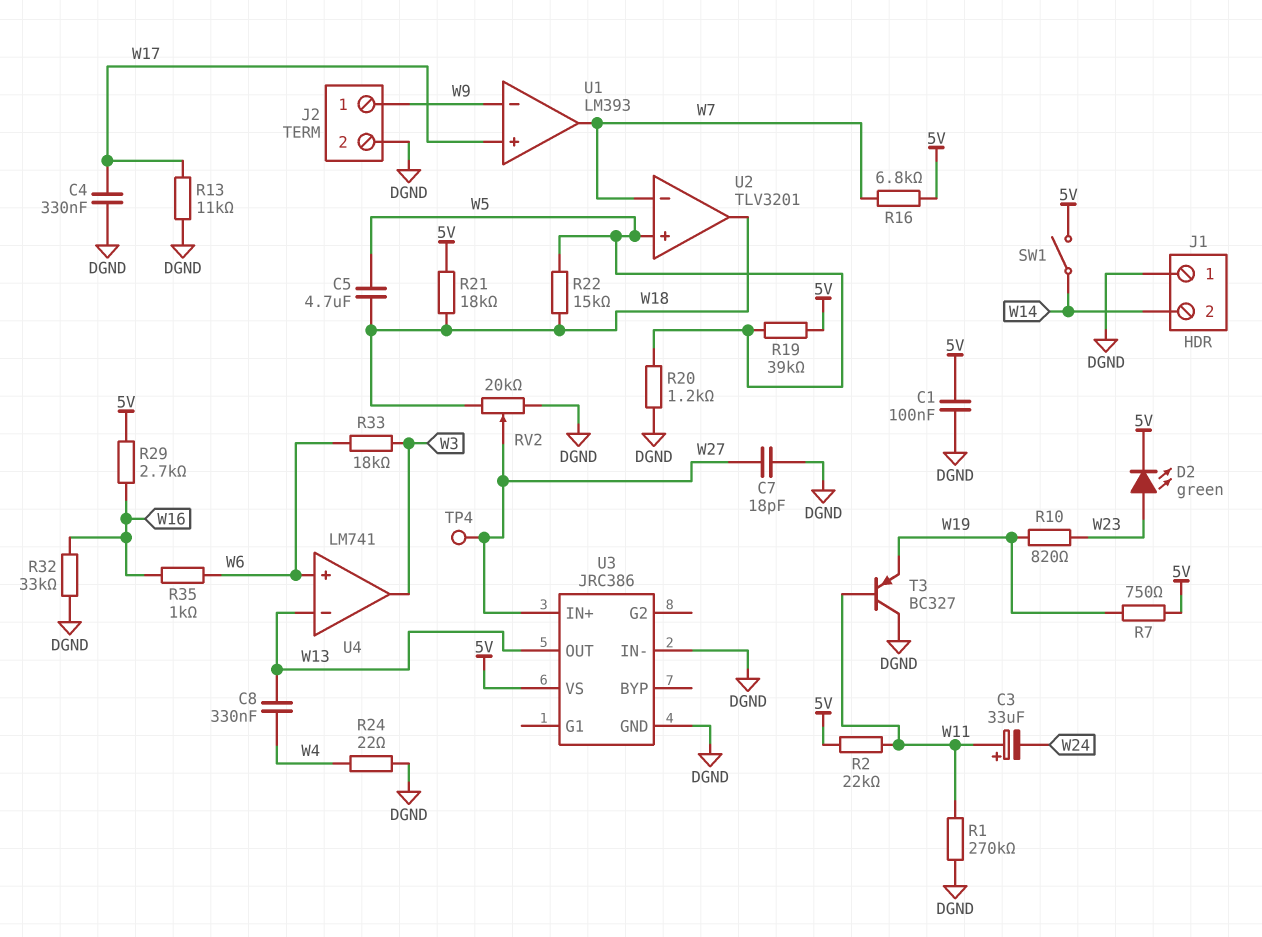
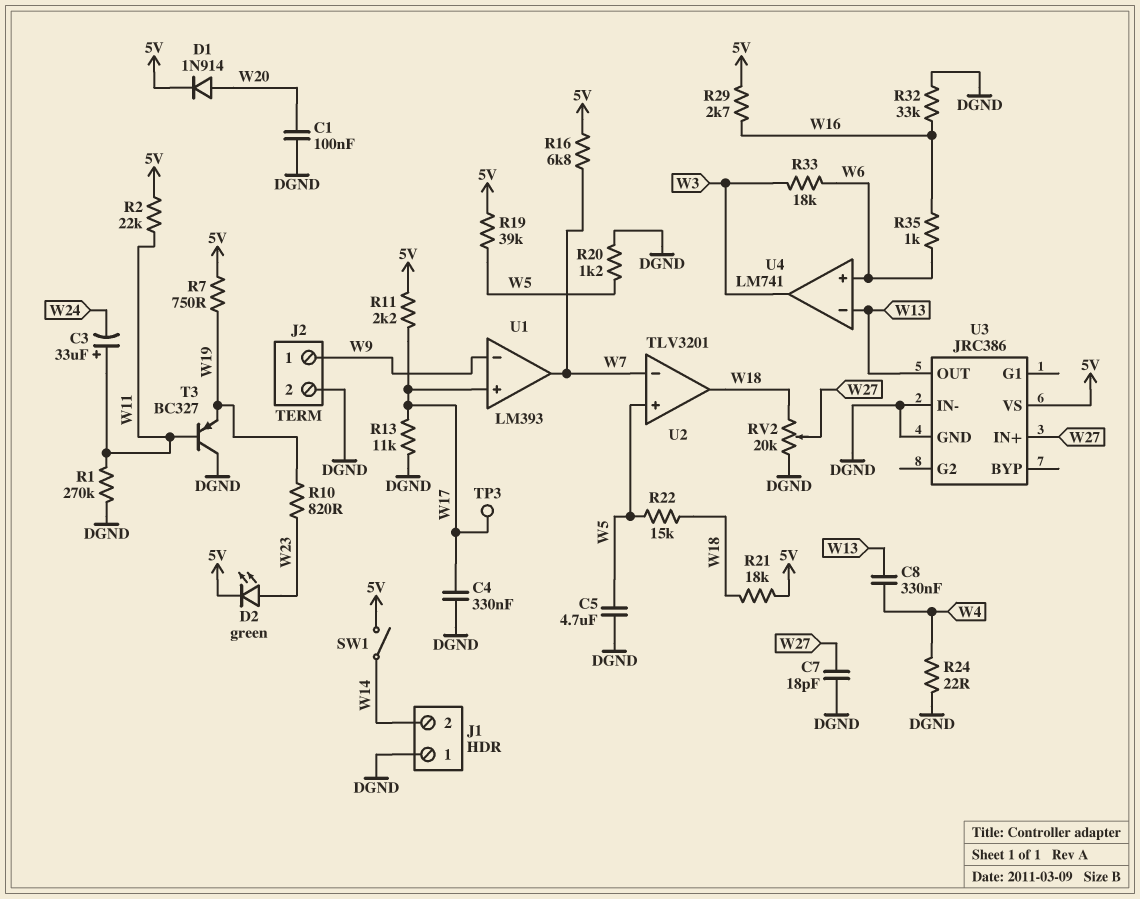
C1: 100nF (5V, DGND) -> 100nF (DGND, W20)
C5: 4.7uF (W5, W18) -> 4.7uF (DGND, W5)
D1: none -> diode 1N914 (A W20, K 5V)
R11: none -> 2.2k (5V, W17)
TP3: none -> test point (W17)
TP4: test point (W27) -> none

